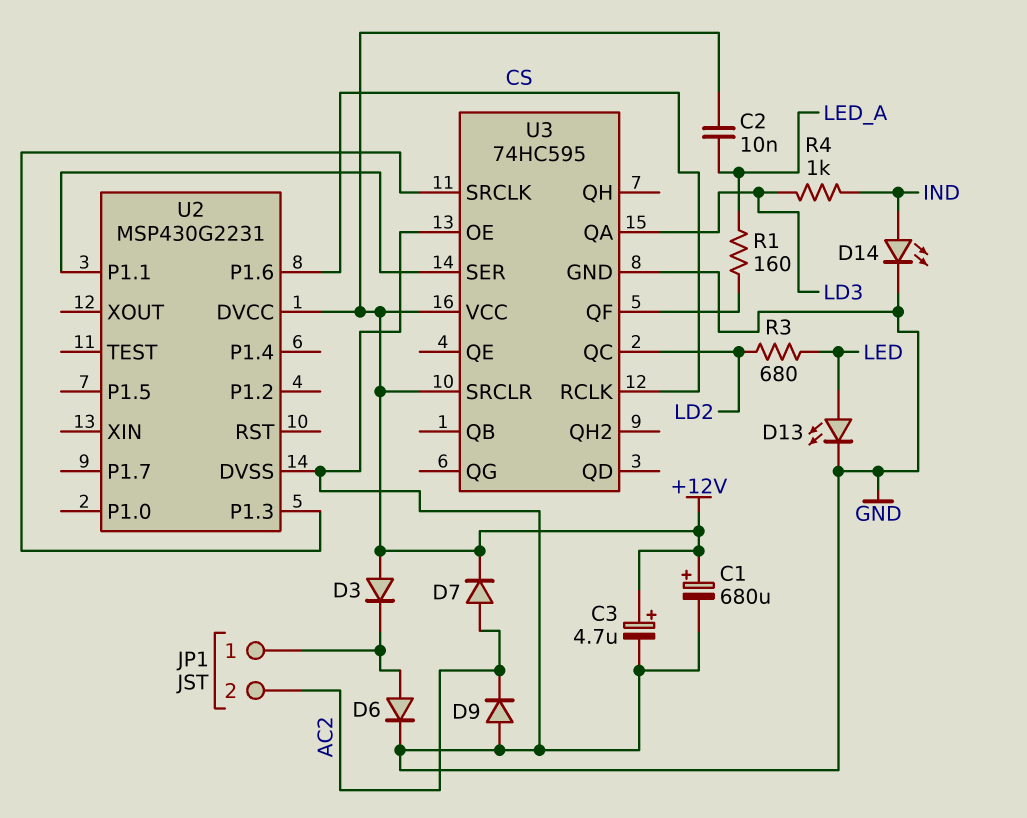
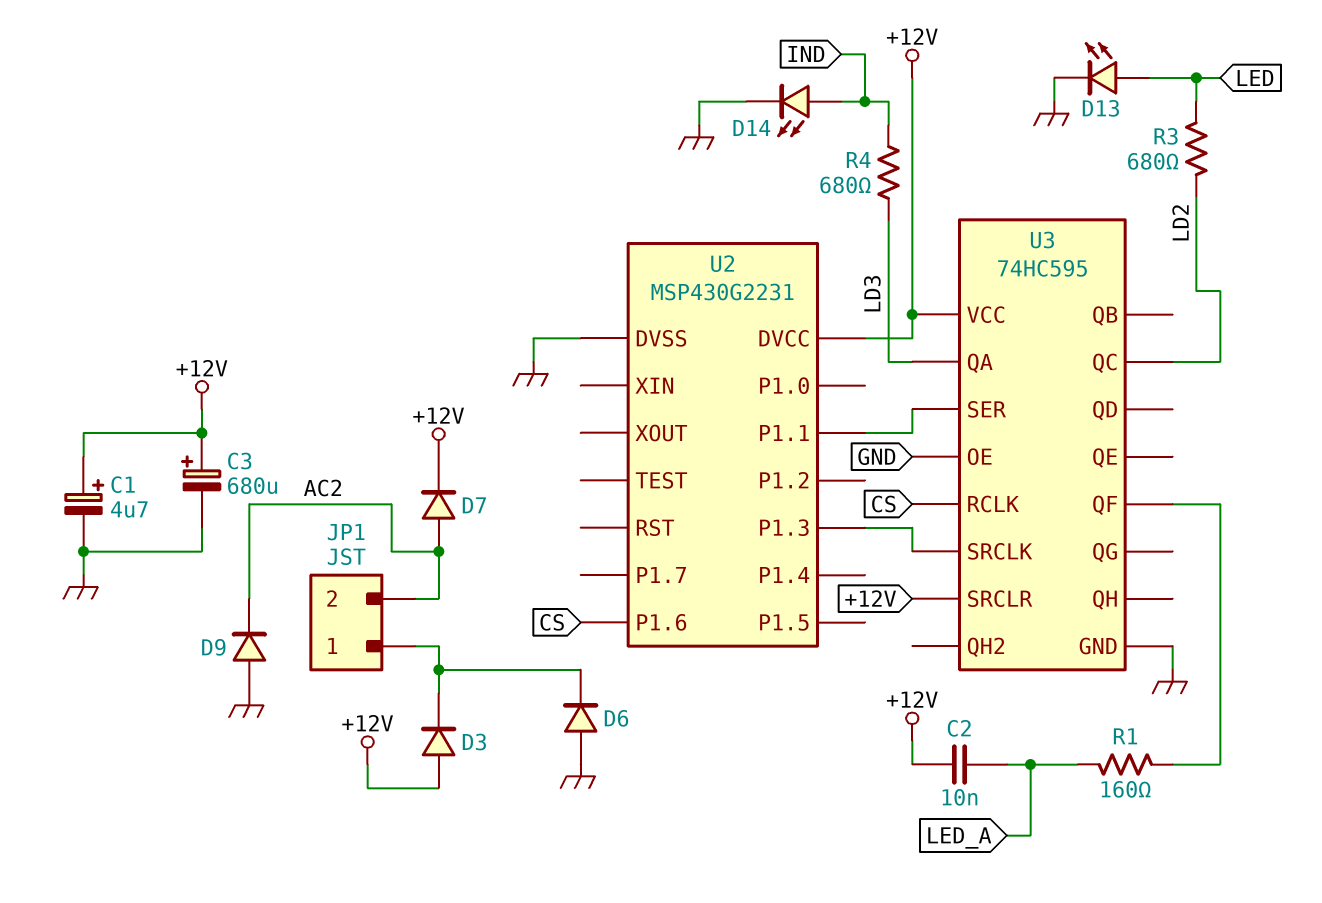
C1: 680uF (plus +12V, minus GND) -> 4.7uF (plus +12V, minus GND)
C3: 4.7uF (plus +12V, minus GND) -> 680uF (plus +12V, minus GND)
D6: diode (A JP1/1, K GND) -> diode (A GND, K JP1/1)
R4: 1k (IND, LD3) -> 680 (IND, LD3)

